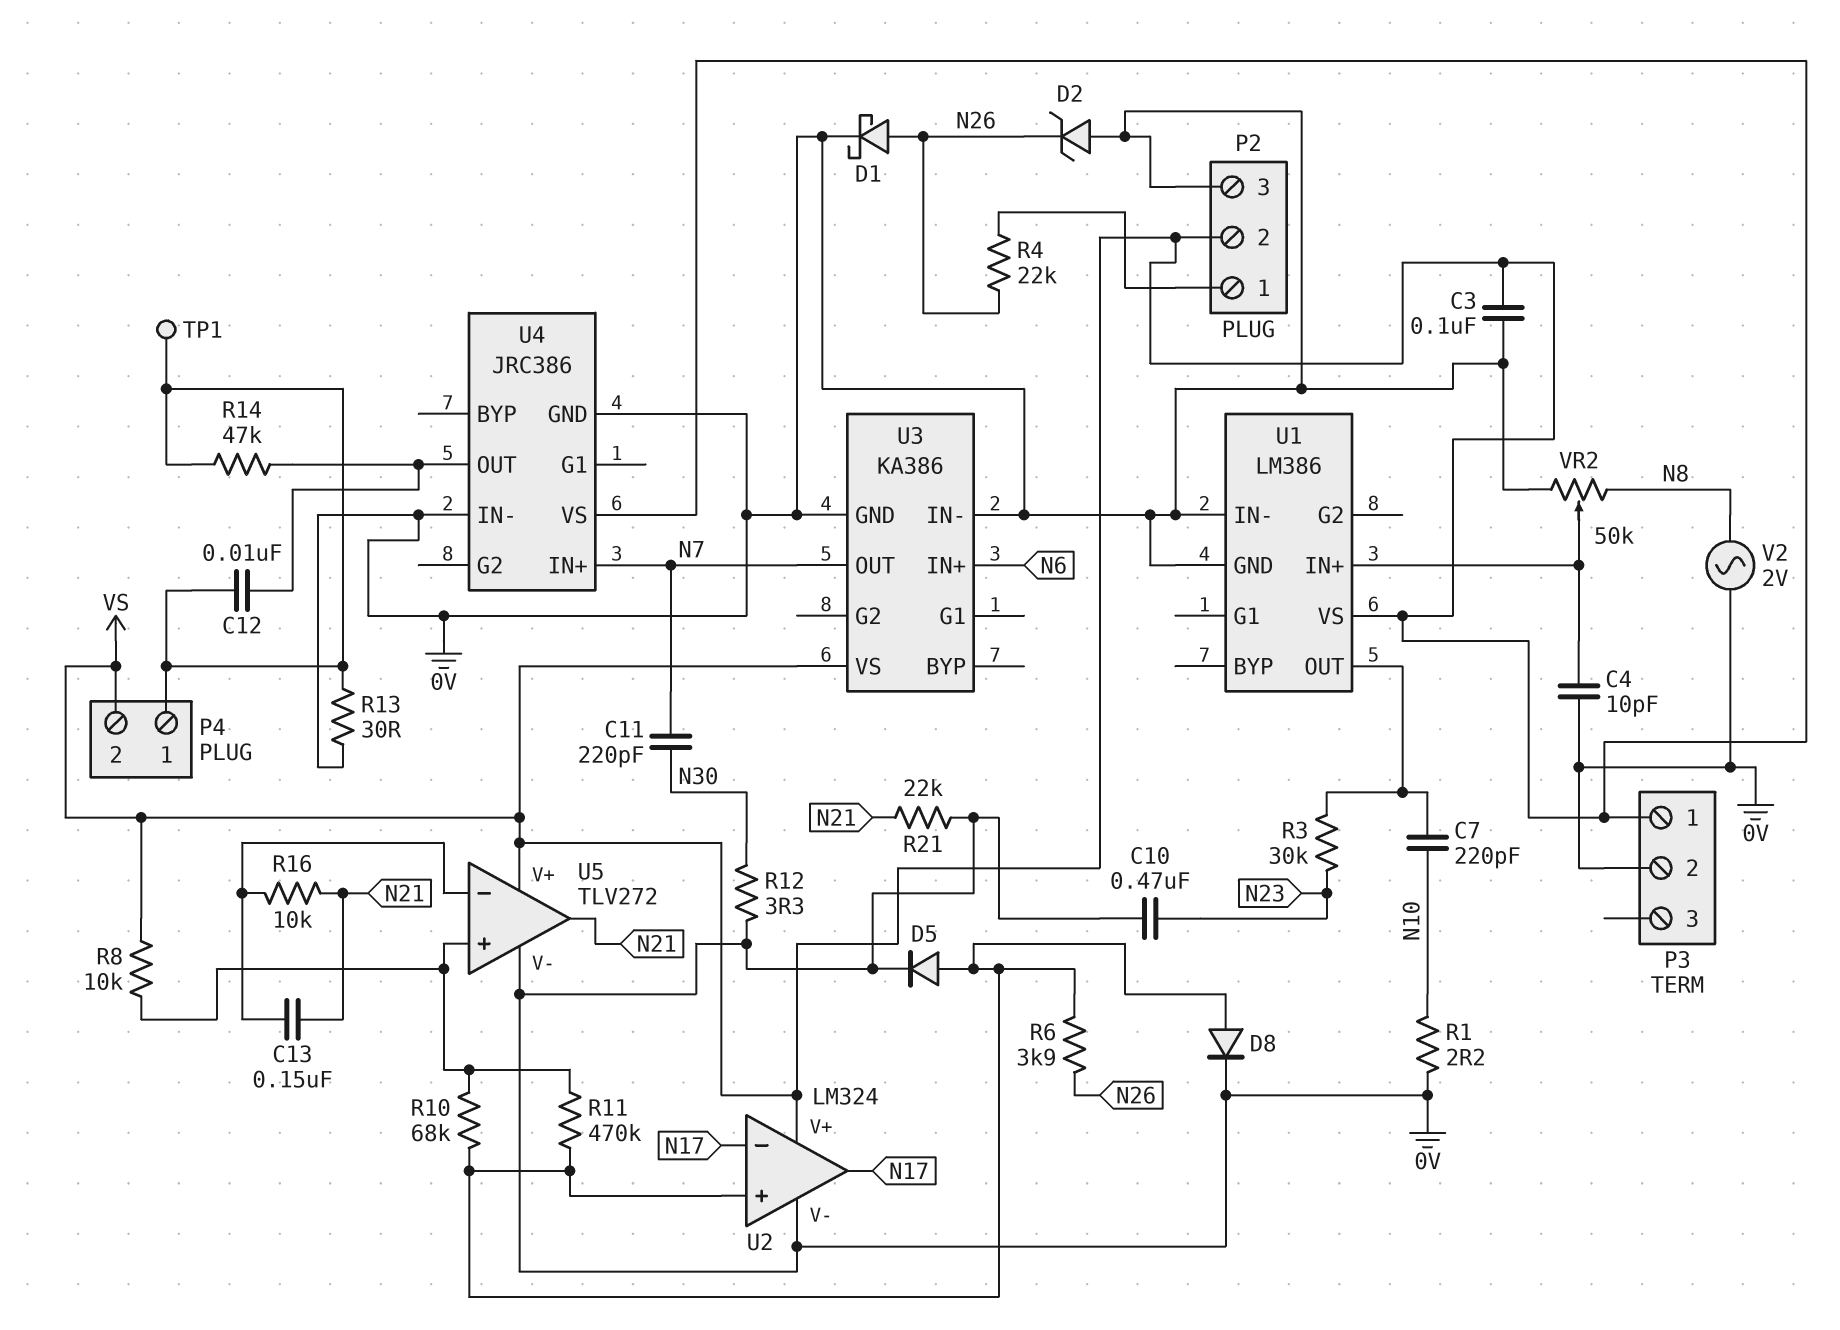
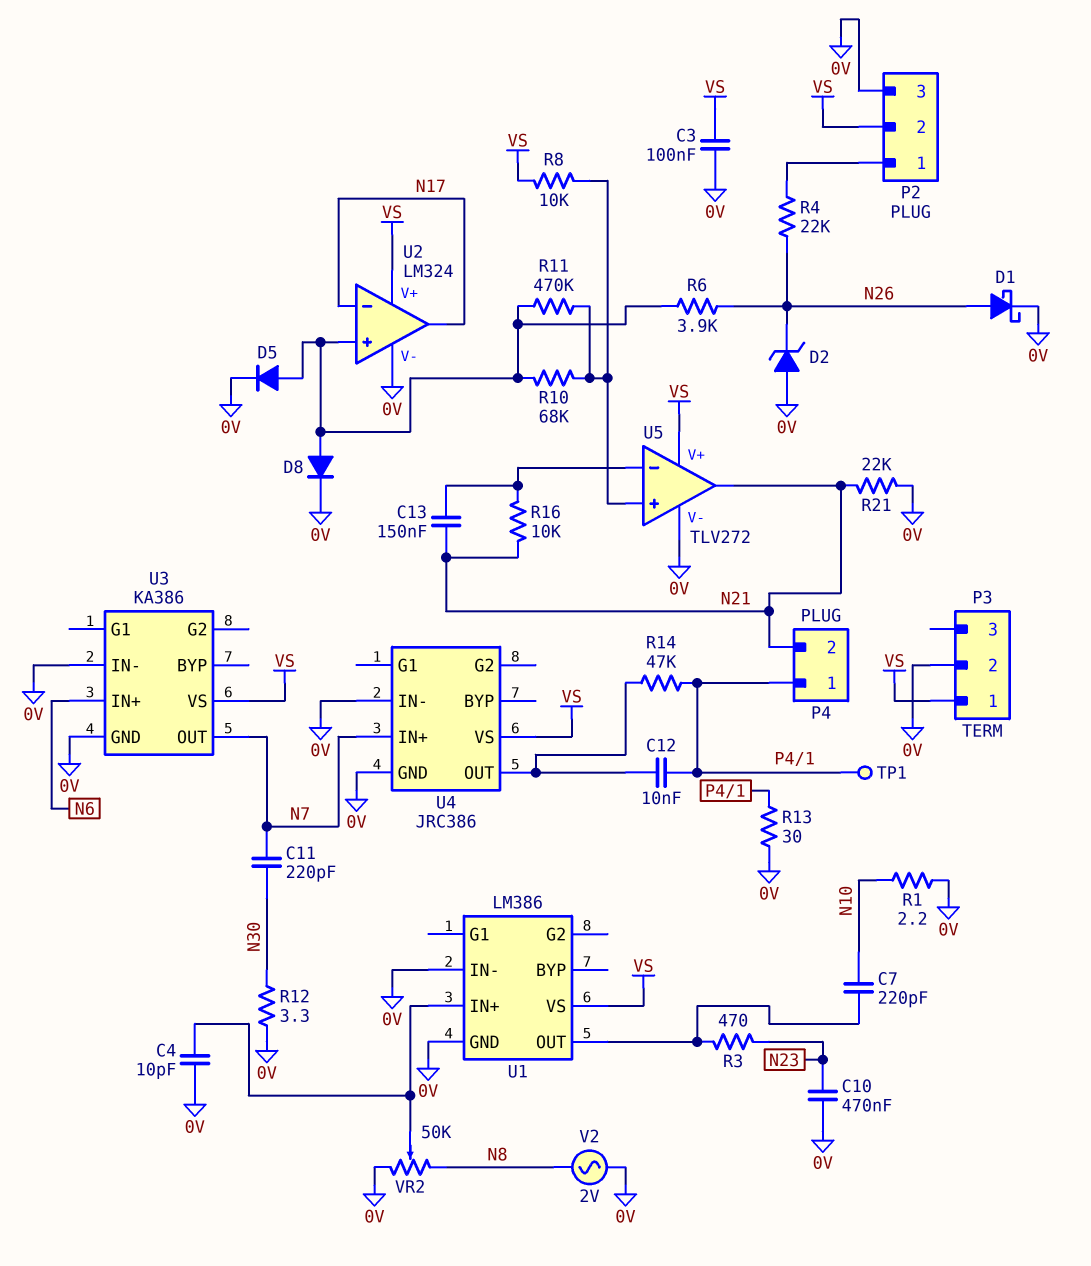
P4 pin 2: VS -> N21
R3: 30k (N23, U1/OUT) -> 470 (N23, U1/OUT)

